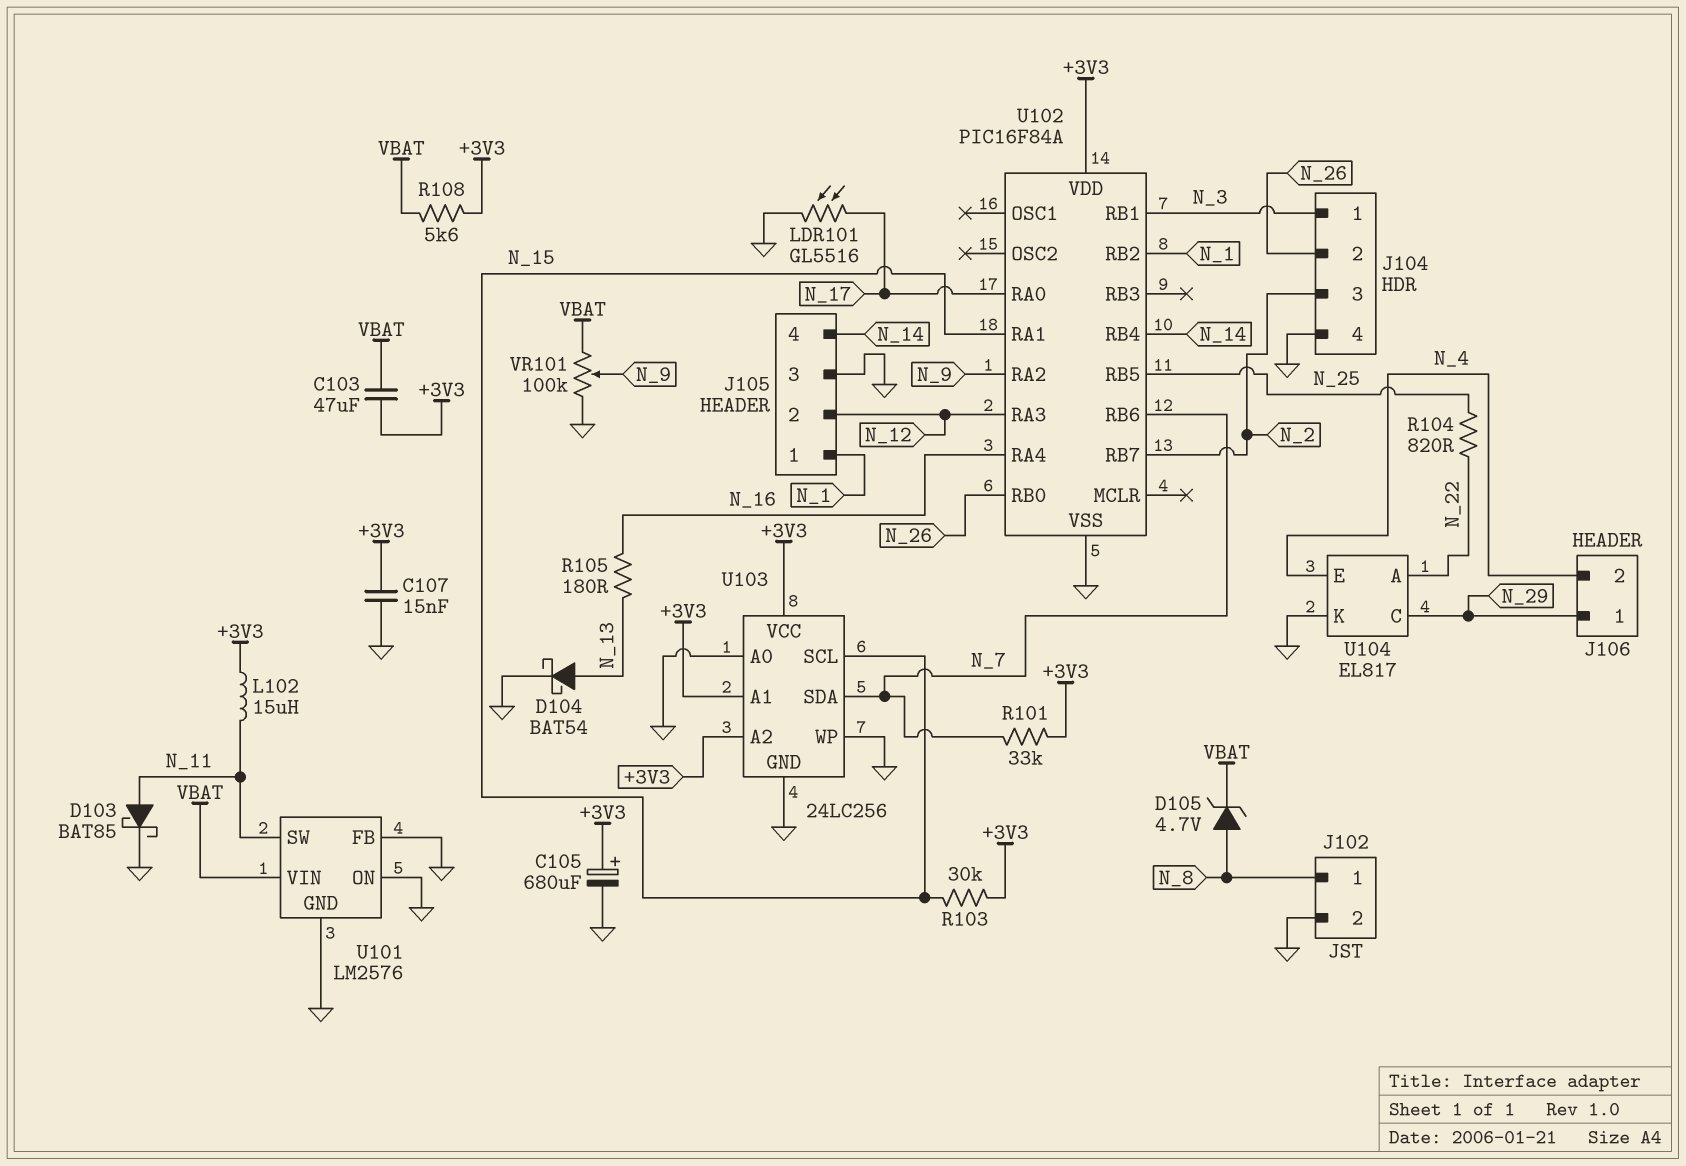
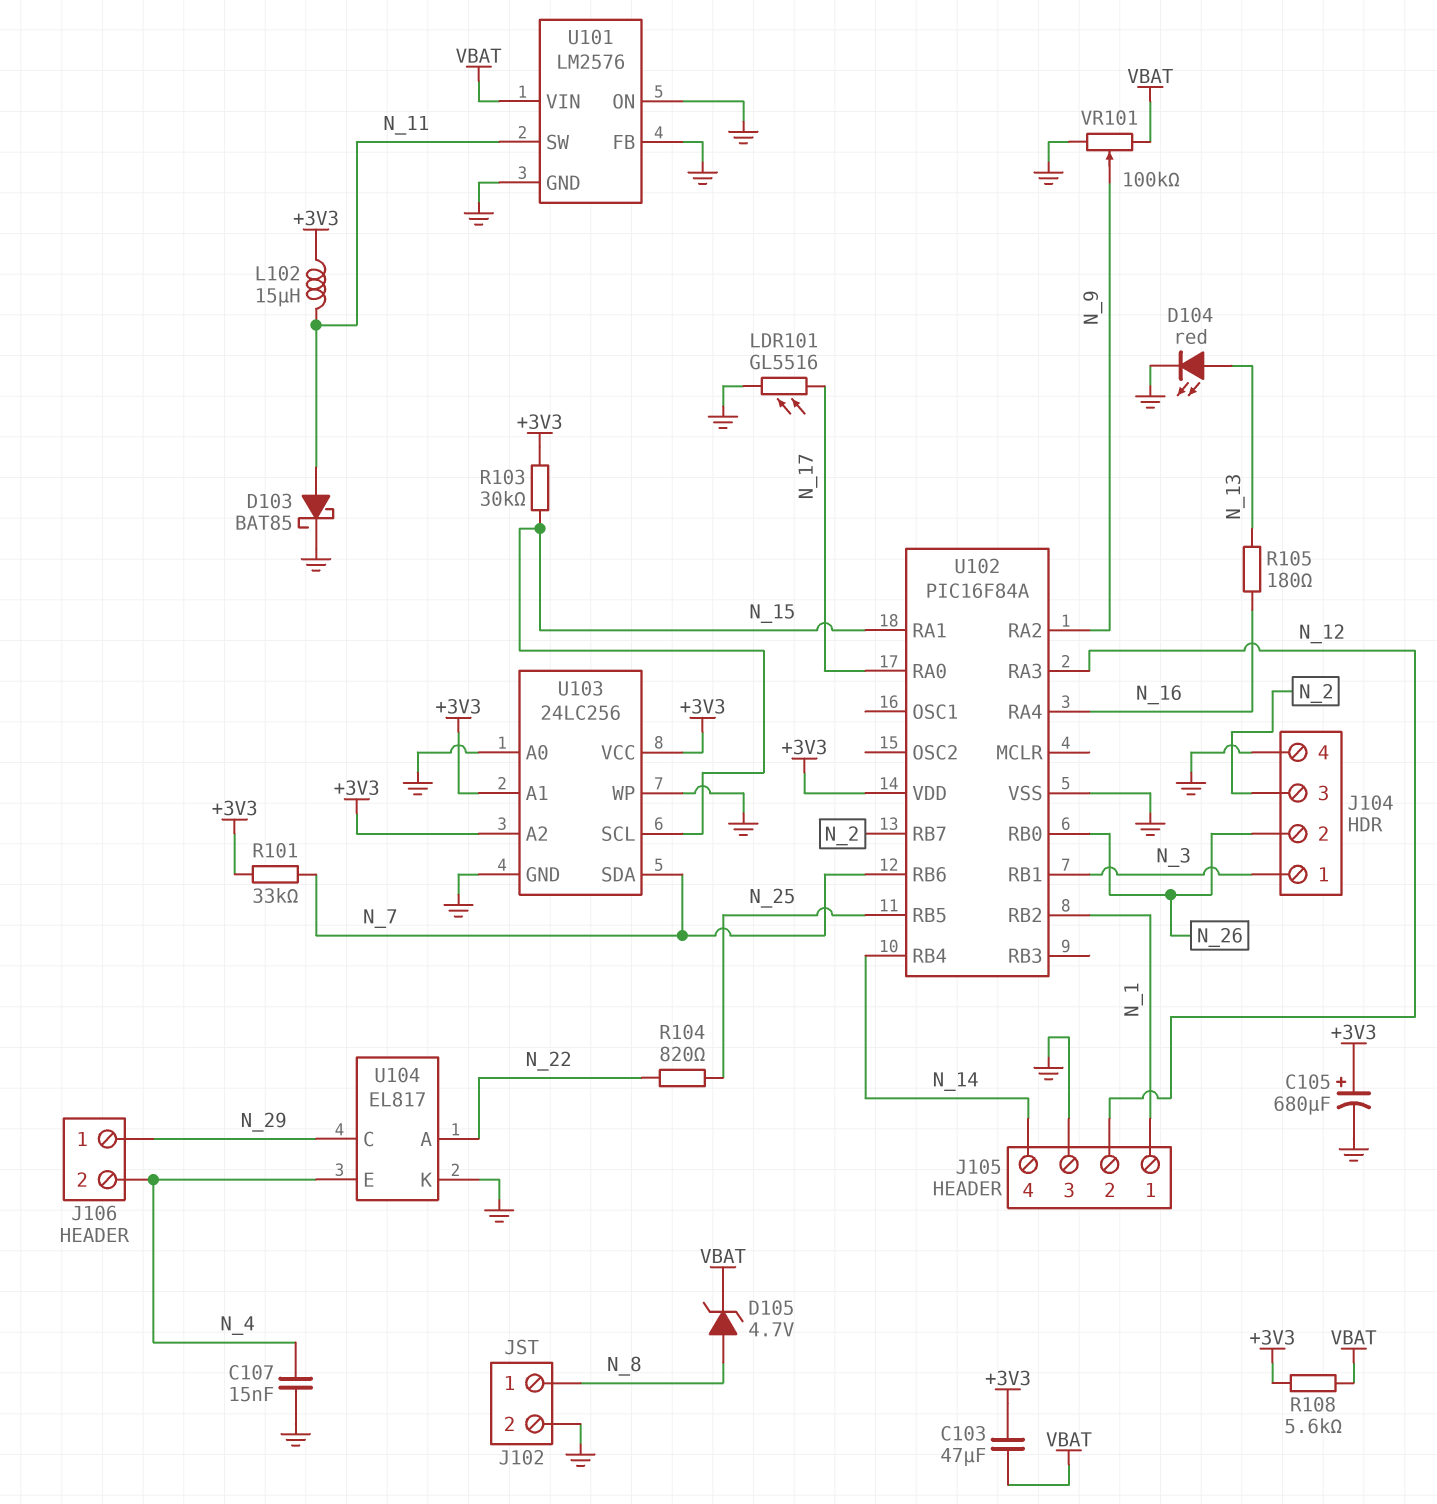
C107: 15nF (+3V3, GND) -> 15nF (GND, N_4)
D104: schottky BAT54 (A N_13, K GND) -> LED red (A N_13, K GND)

